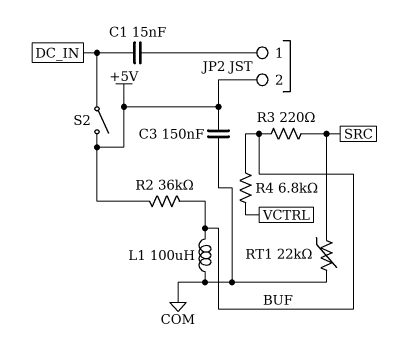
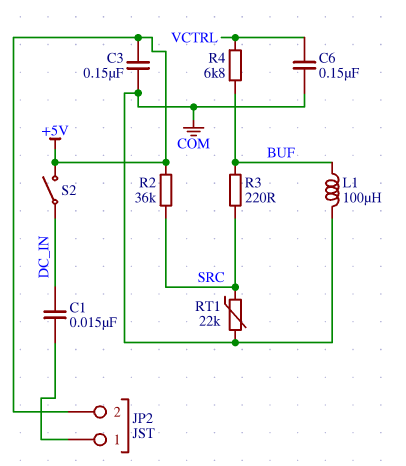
C6: none -> 150nF (COM, VCTRL)
R2: 36k (+5V, BUF) -> 36k (+5V, SRC)

